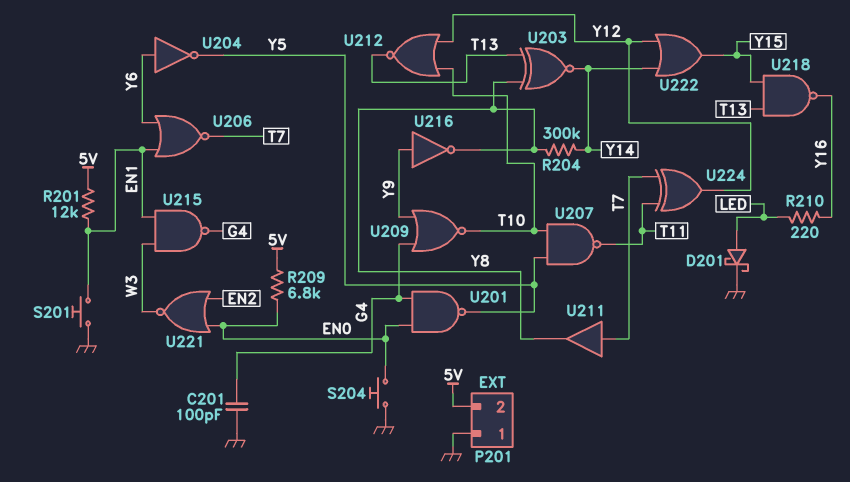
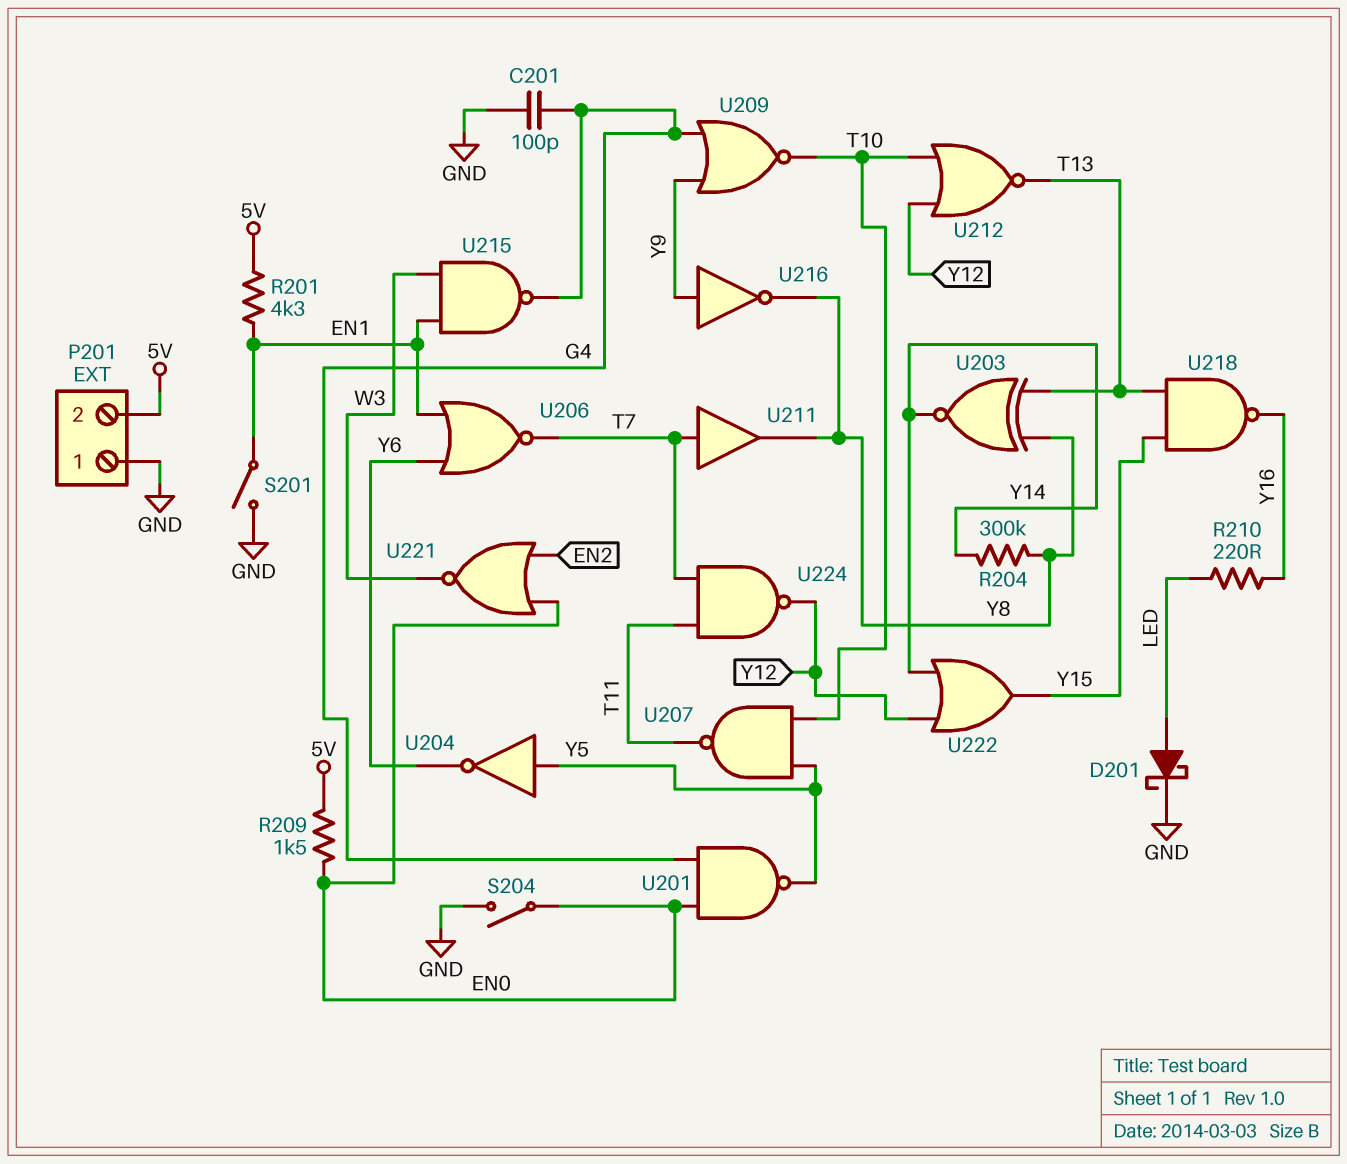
R201: 12k (5V, EN1) -> 4.3k (5V, EN1)
R209: 6.8k (5V, EN0) -> 1.5k (5V, EN0)
S201: button (EN1, GND) -> switch (EN1, GND)
S204: button (EN0, GND) -> switch (EN0, GND)
U204: NOT (in Y6, out Y5) -> NOT (in Y5, out Y6)
U224: XOR (in T7, in T11, out Y12) -> NAND (in T7, in T11, out Y12)

